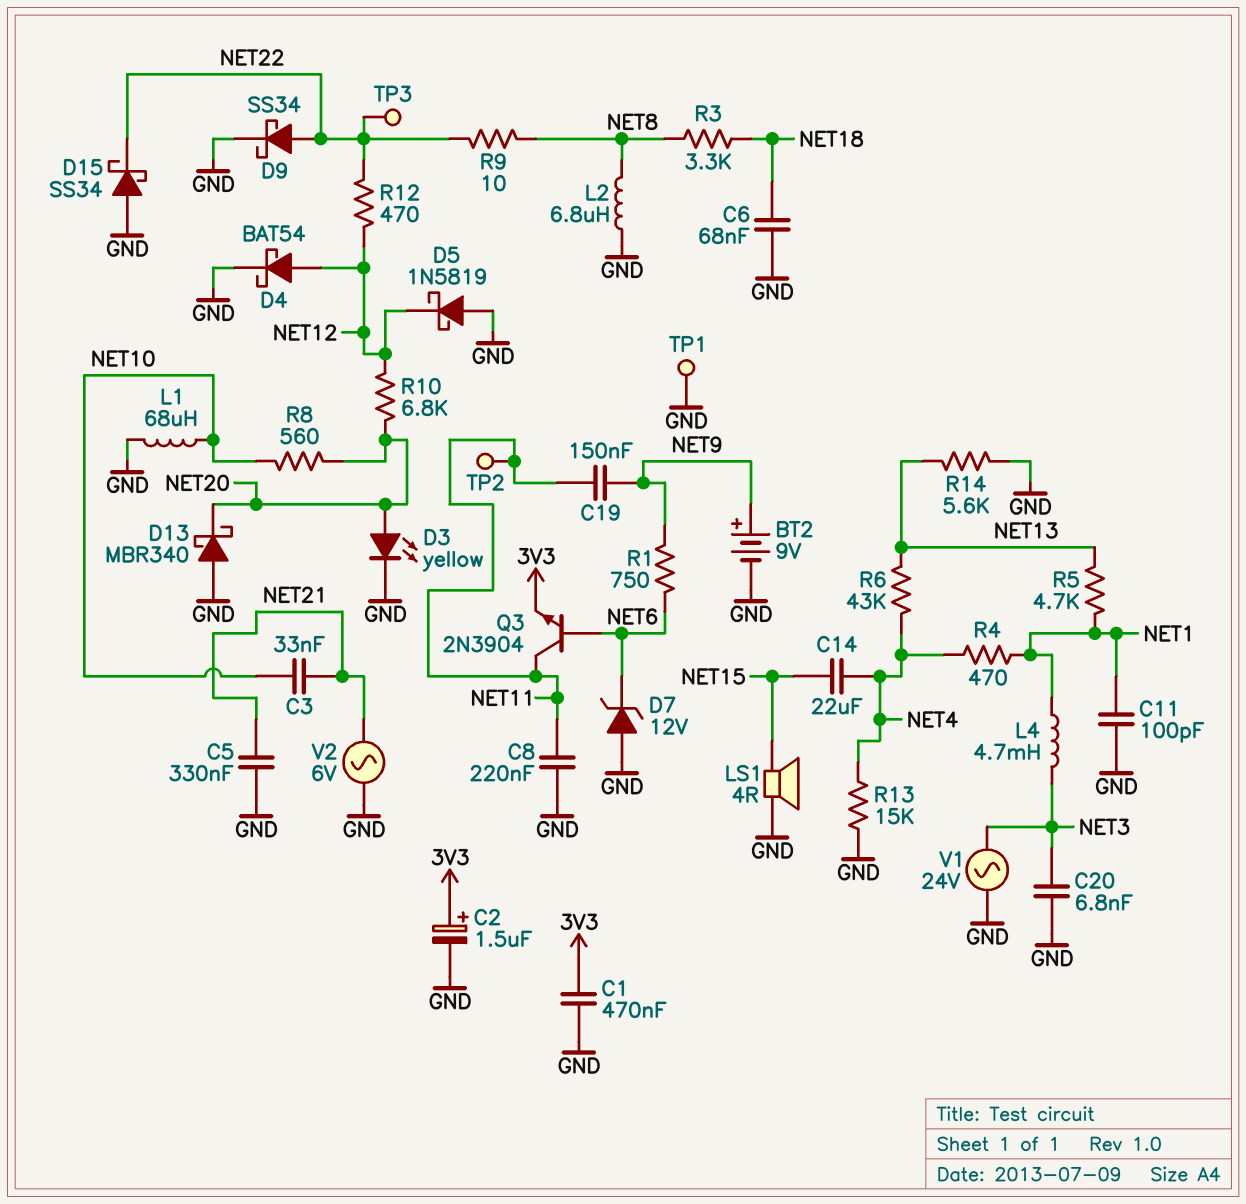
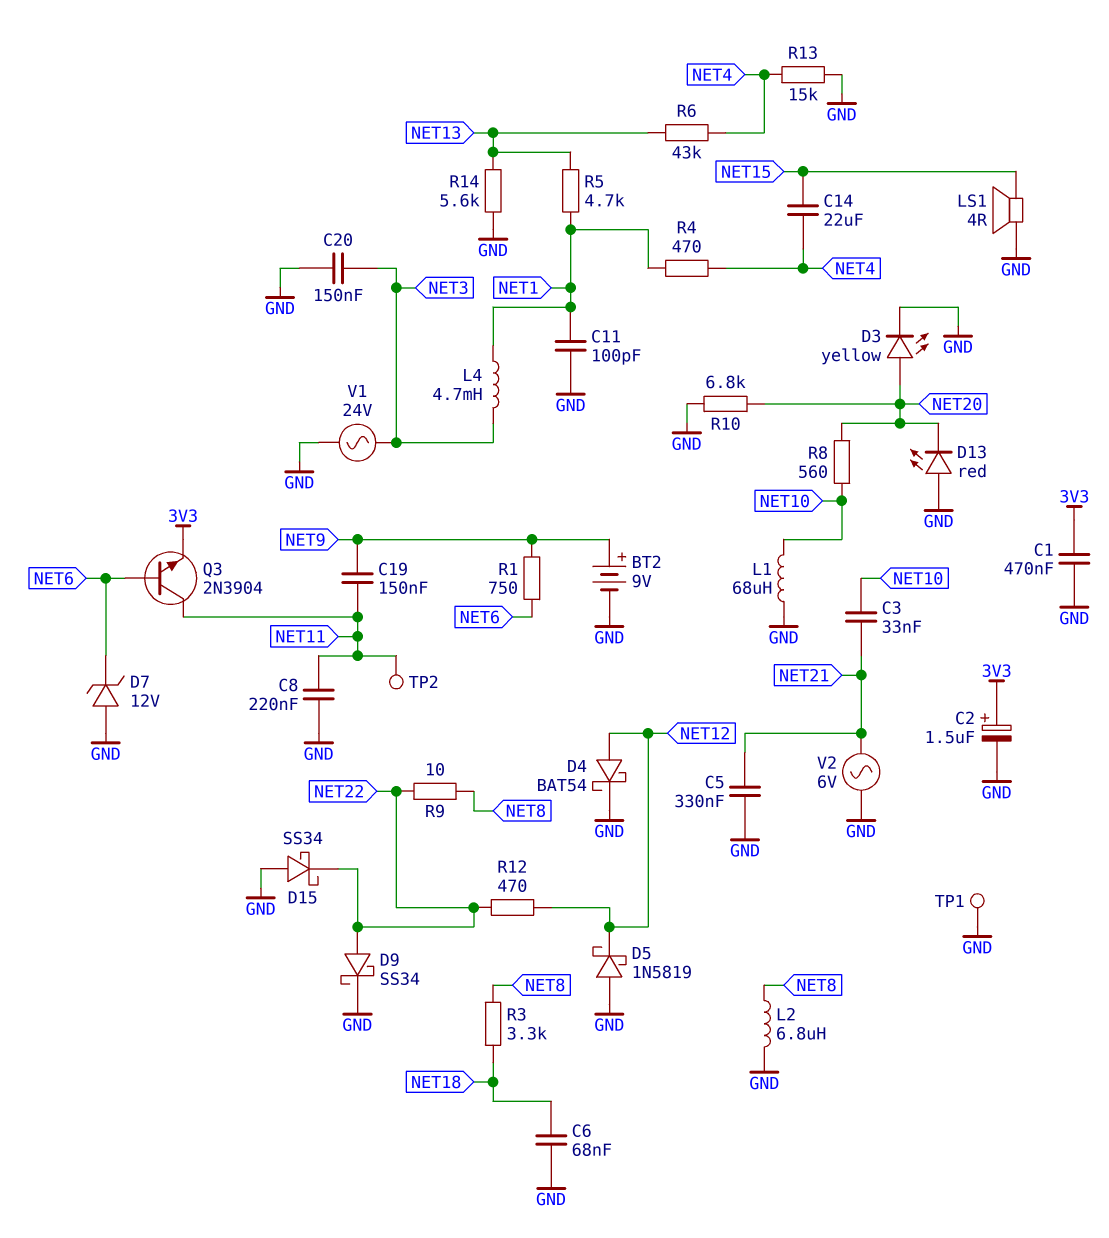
C20: 6.8nF (GND, NET3) -> 150nF (GND, NET3)
D13: schottky MBR340 (A GND, K NET20) -> LED red (A GND, K NET20)
R10: 6.8k (NET12, NET20) -> 6.8k (GND, NET20)
TP3: test point (NET22) -> none

